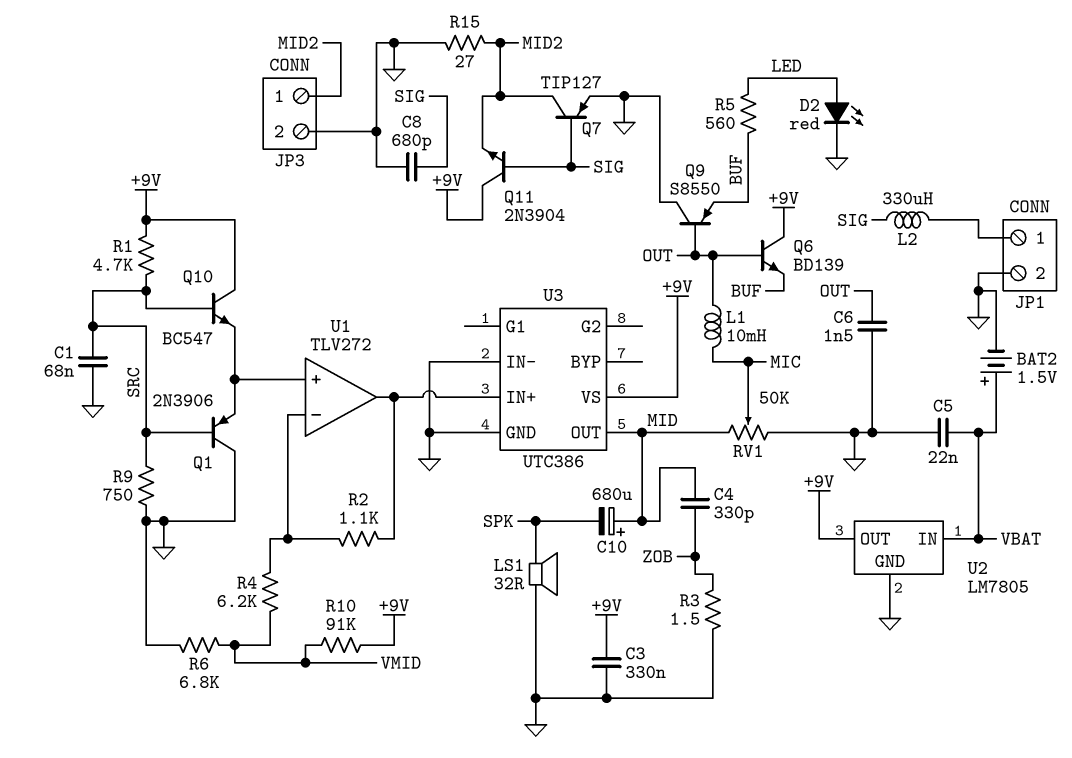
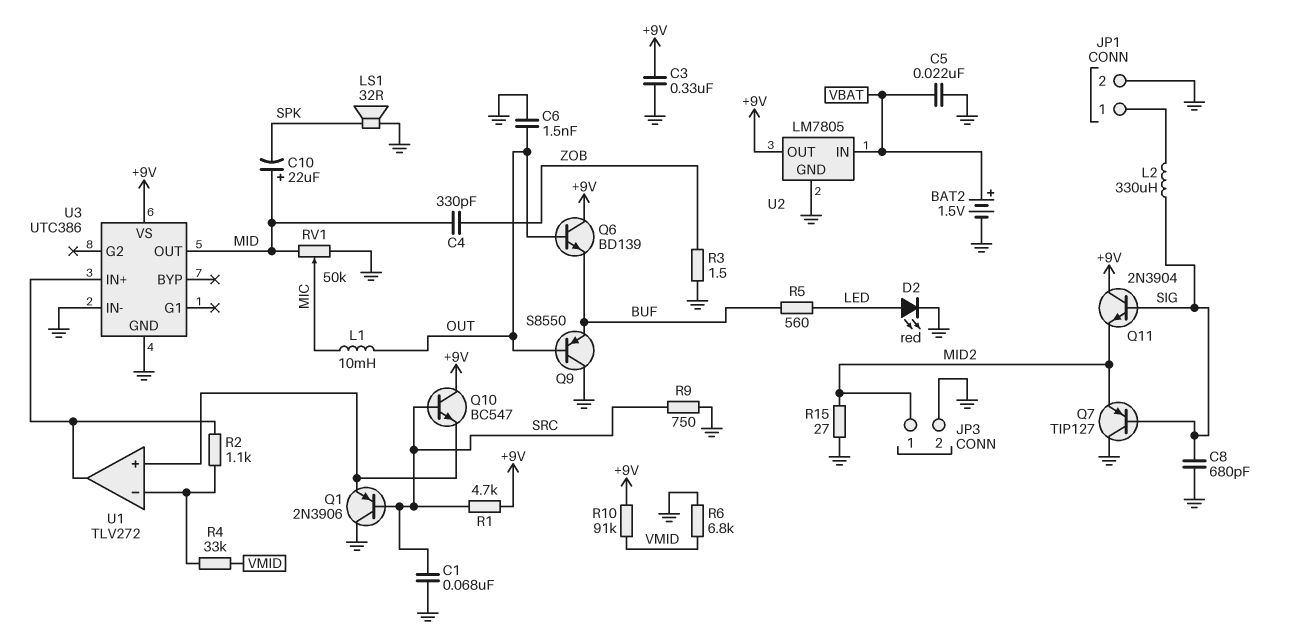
C10: 680uF (plus MID, minus SPK) -> 22uF (plus MID, minus SPK)
Q7: PNP TIP127 (B SIG, C MID2, E GND) -> PNP TIP127 (B SIG, C GND, E MID2)
R4: 6.2k (U1/in-, VMID) -> 33k (U1/in-, VMID)

